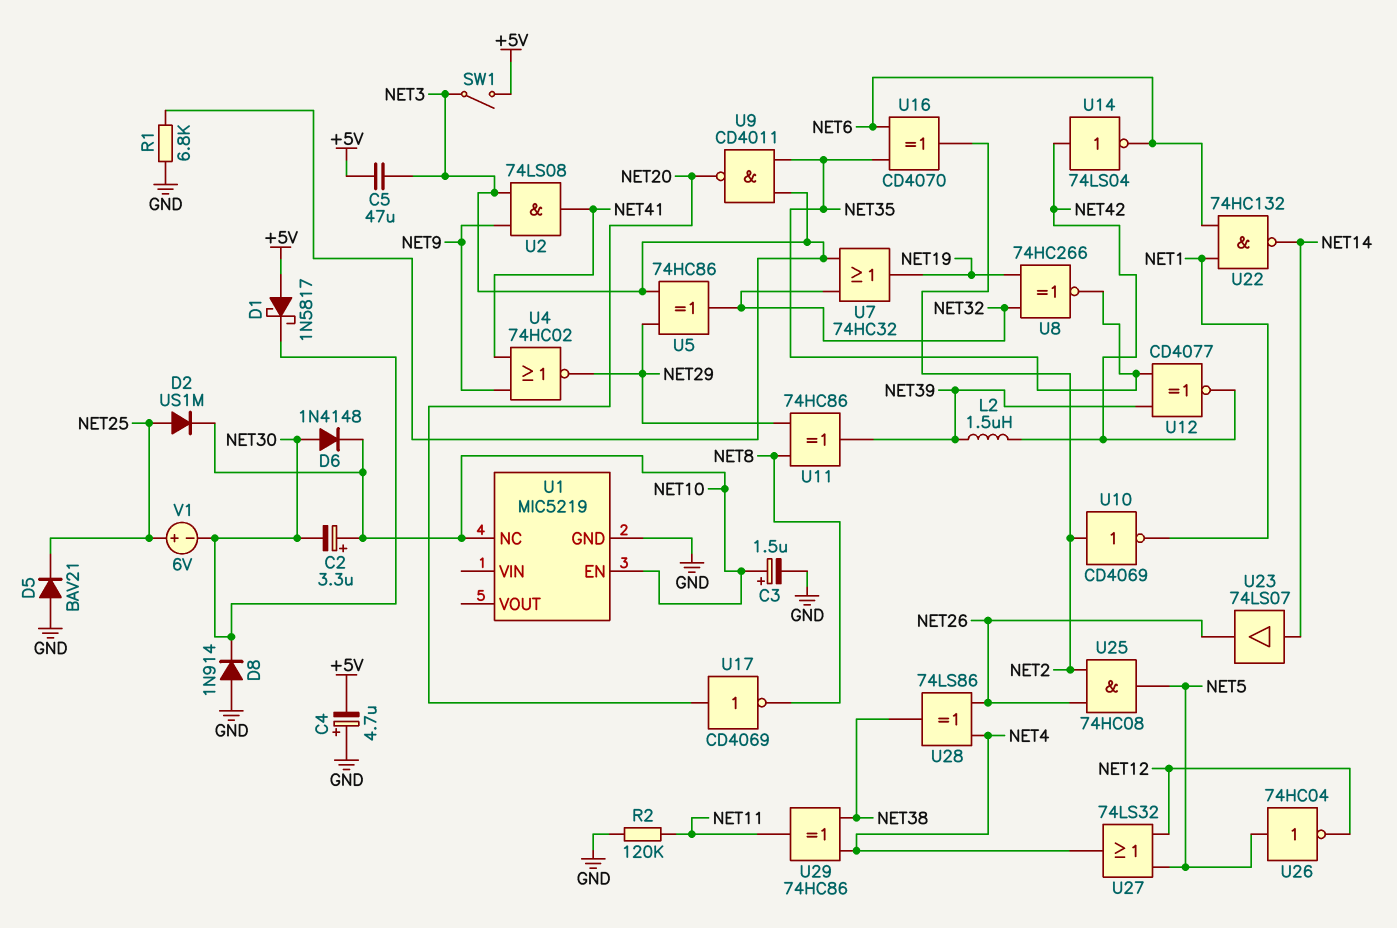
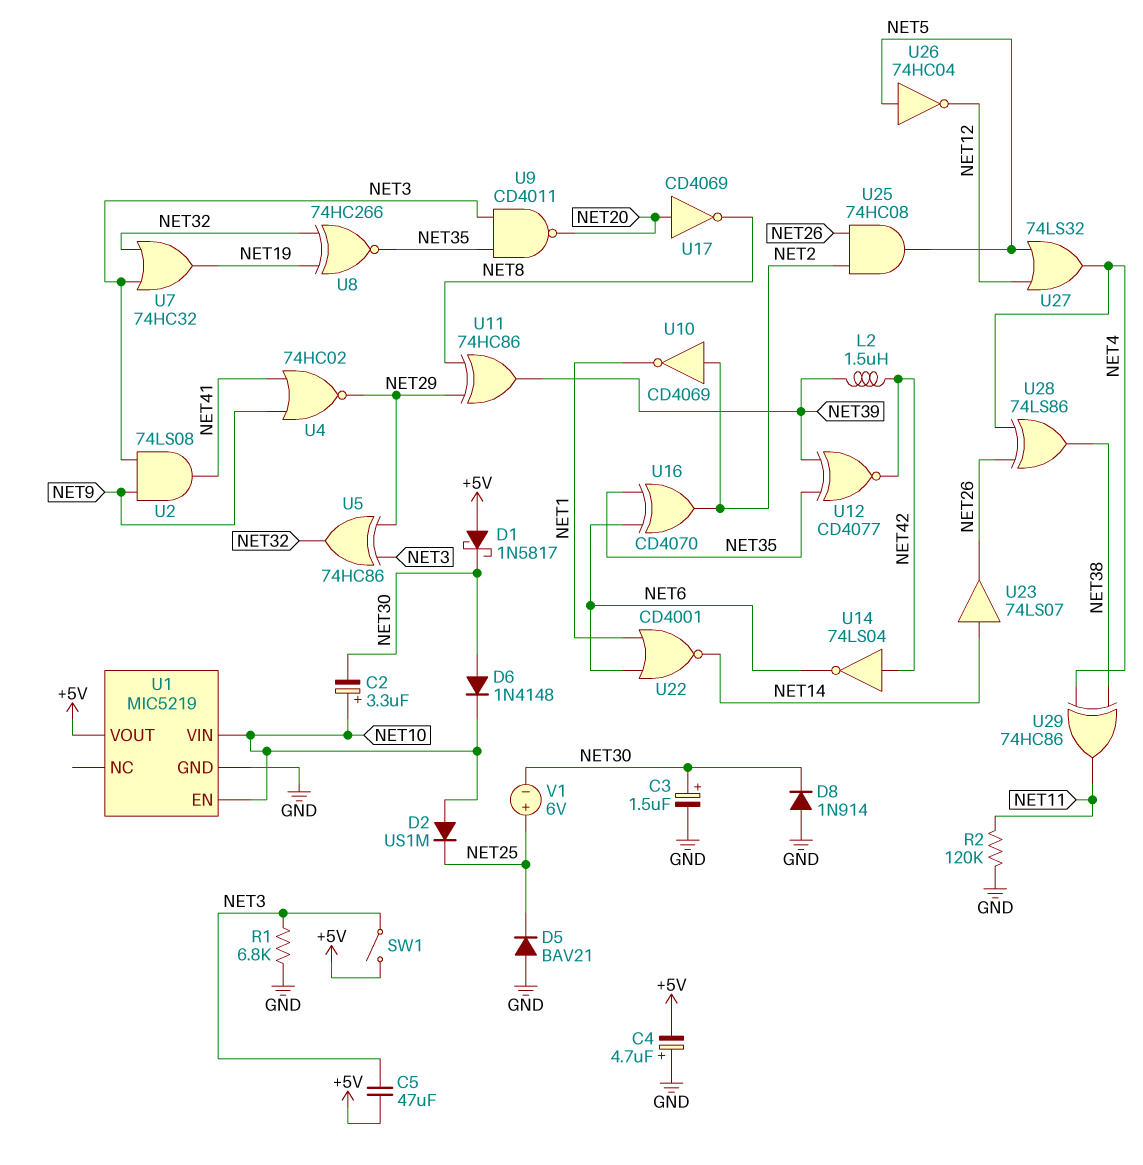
C3: 1.5uF (plus NET10, minus GND) -> 1.5uF (plus NET30, minus GND)
D2: diode US1M (A NET25, K NET10) -> diode US1M (A NET10, K NET25)
U1 pin NC: NET10 -> none
U1 pin VIN: none -> NET10
U1 pin VOUT: none -> +5V
U22: NAND 74HC132 (in NET1, in NET6, out NET14) -> NOR CD4001 (in NET1, in NET6, out NET14)

